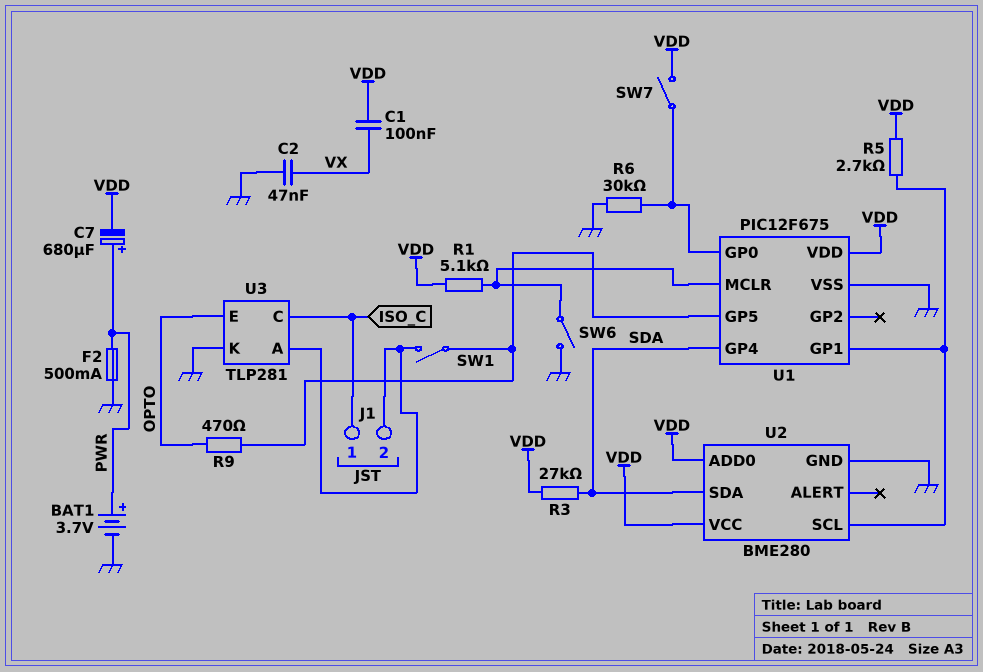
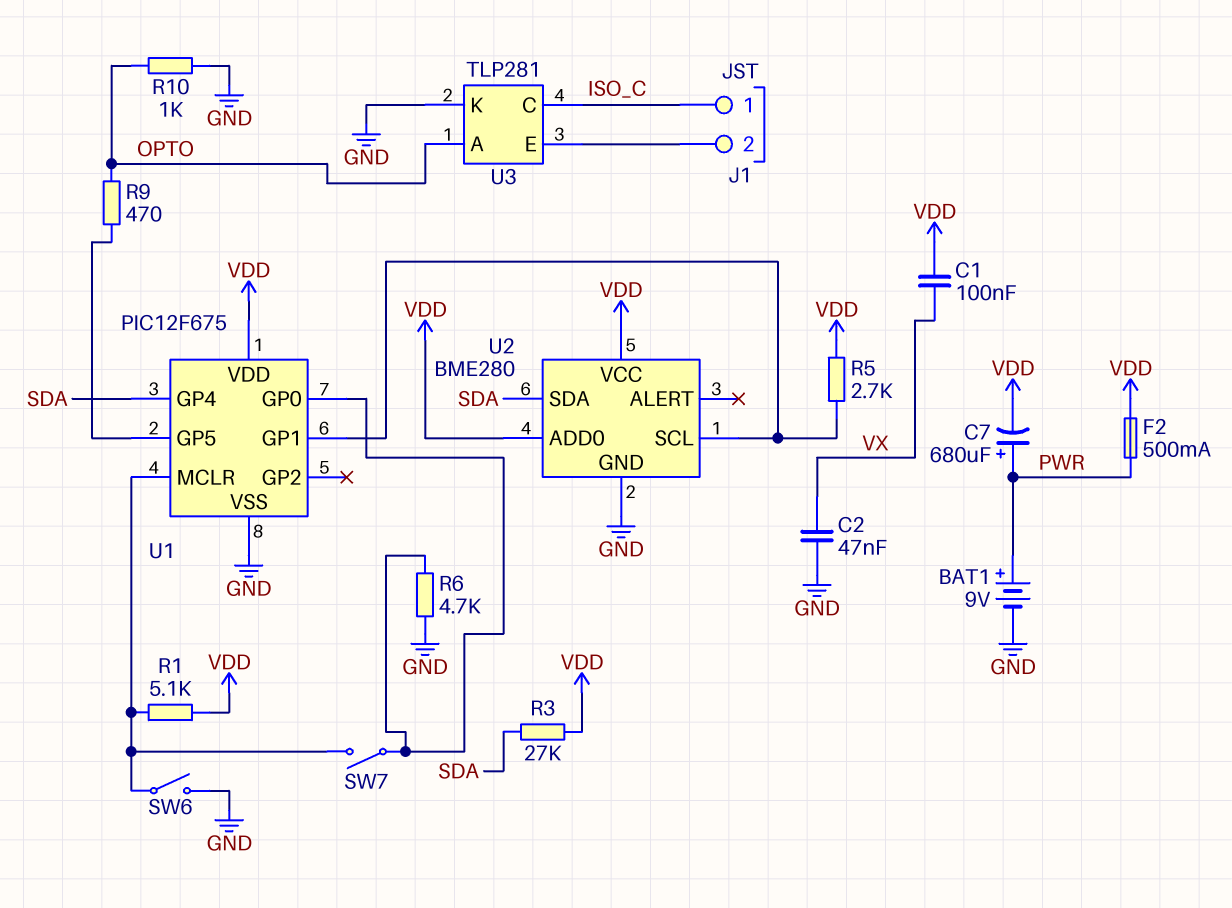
BAT1: 3.7V (plus PWR, minus GND) -> 9V (plus PWR, minus GND)
F2: 500mA (GND, PWR) -> 500mA (PWR, VDD)
R6: 30k (GND, U1/GP0) -> 4.7k (GND, U1/GP0)
R10: none -> 1k (GND, OPTO)
SW1: switch (J1/2, U1/GP5) -> none
SW7: switch (U1/GP0, VDD) -> switch (U1/GP0, U1/MCLR)
U3 pin A: J1/2 -> OPTO
U3 pin E: OPTO -> J1/2

